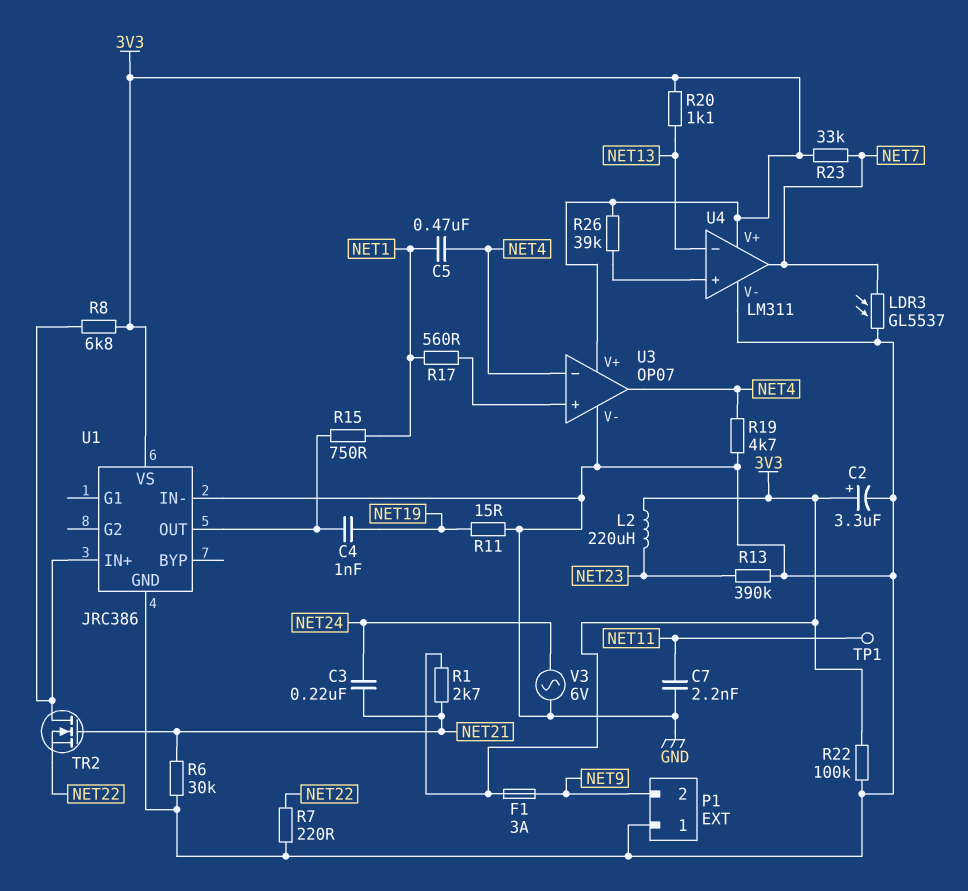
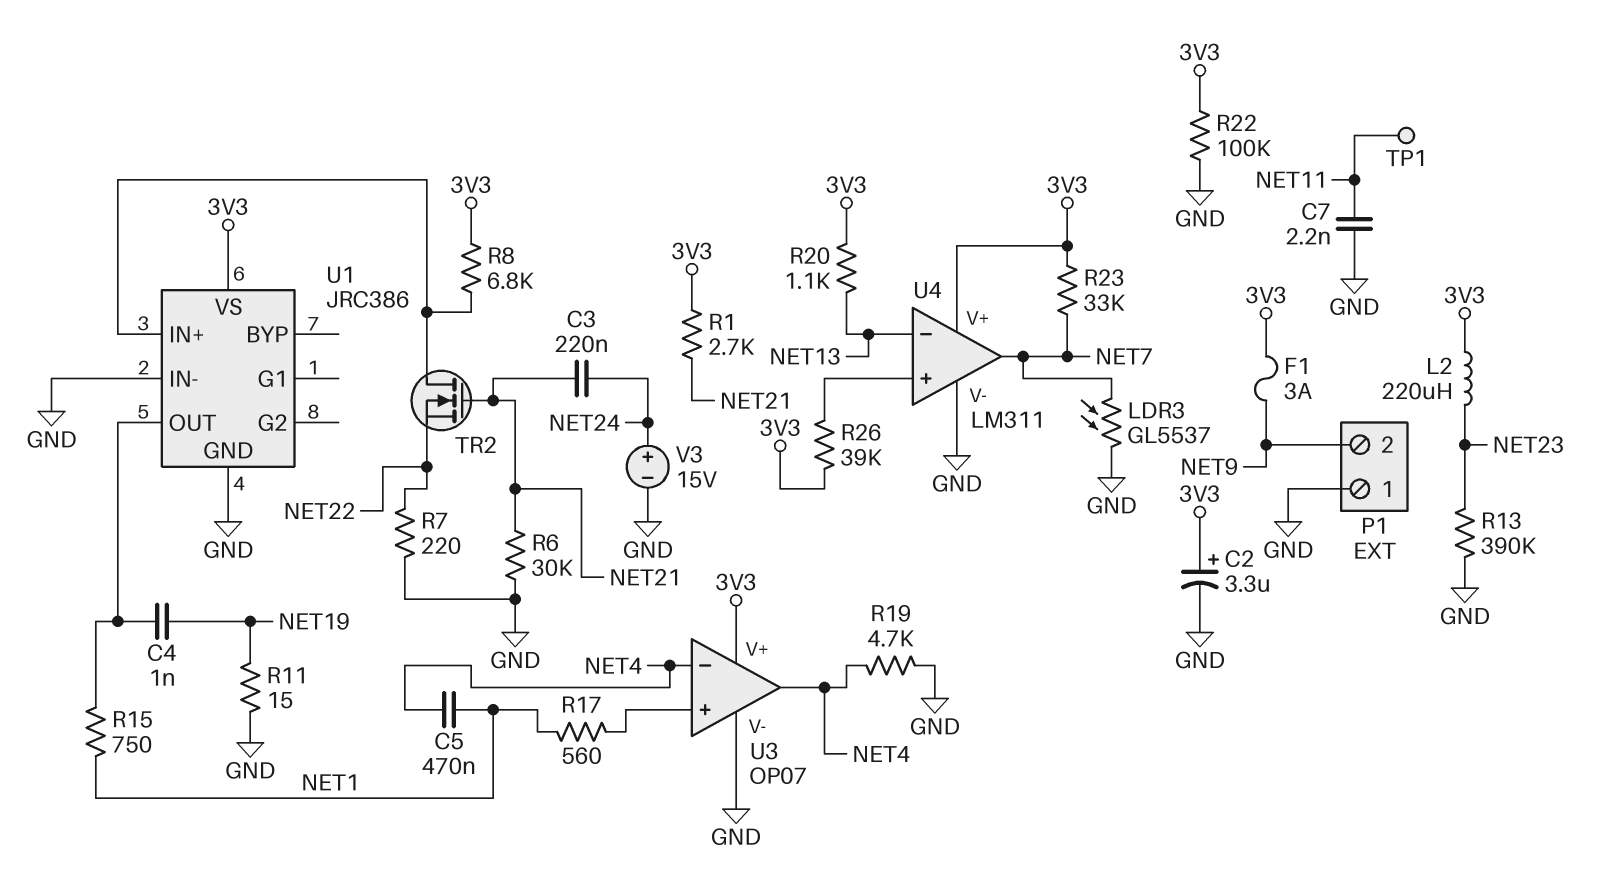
V3: AC 6V (GND, NET24) -> 15V (plus NET24, minus GND)

